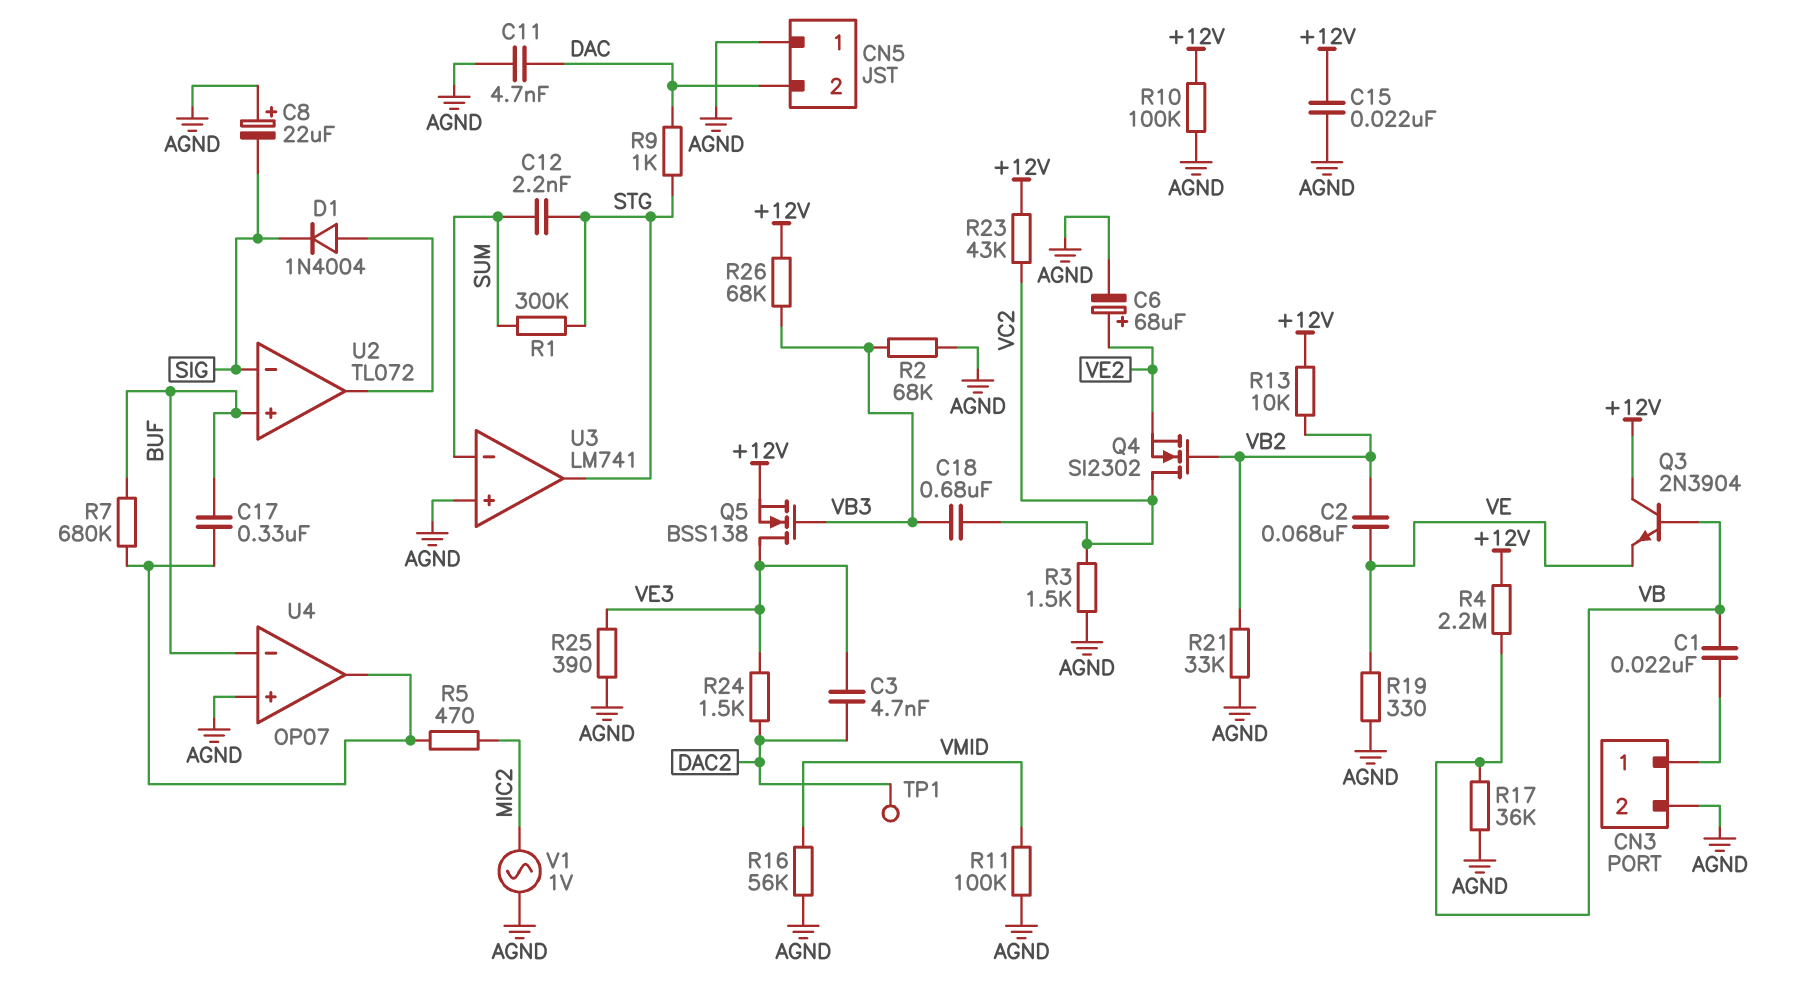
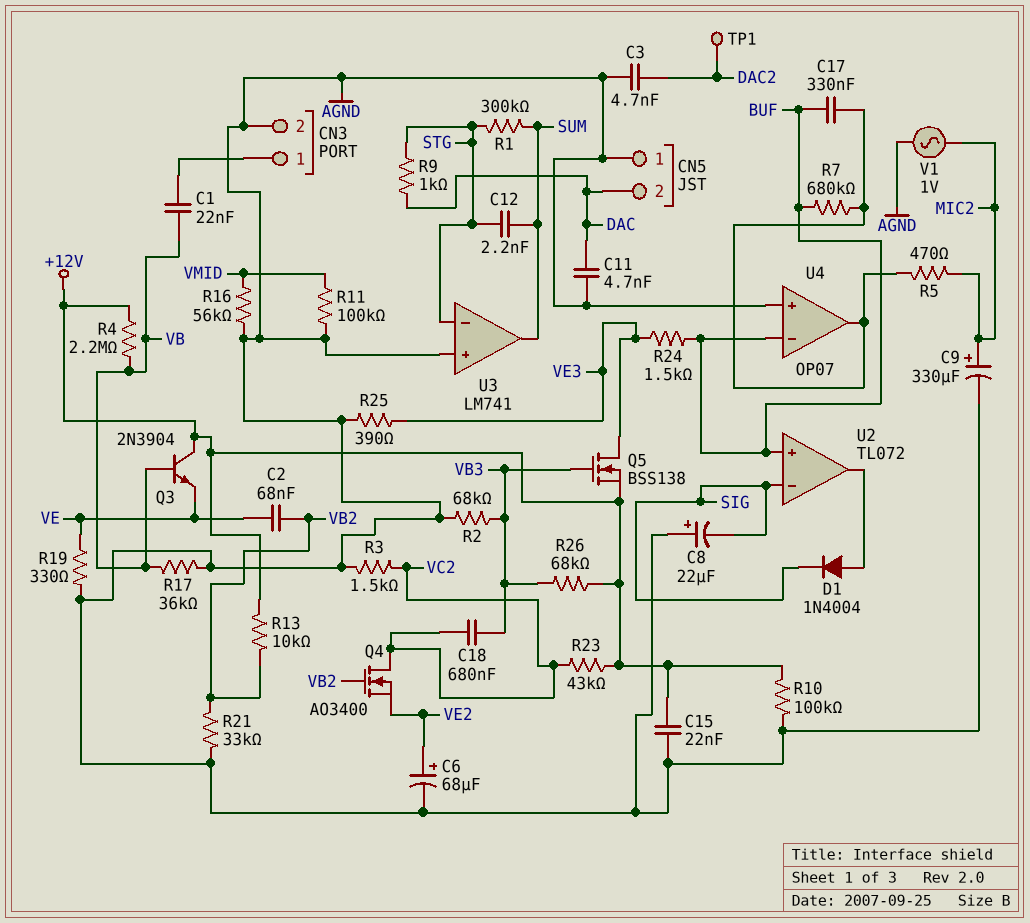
C3: 4.7nF (DAC2, VE3) -> 4.7nF (AGND, DAC2)
C9: none -> 330uF (plus MIC2, minus AGND)
Q4: NMOS SI2302 (G VB2, D VC2, S VE2) -> NMOS AO3400 (G VB2, D VC2, S VE2)
R24: 1.5k (DAC2, VE3) -> 1.5k (BUF, VE3)
U3 pin in-: SUM -> STG
U3 pin out: STG -> SUM

